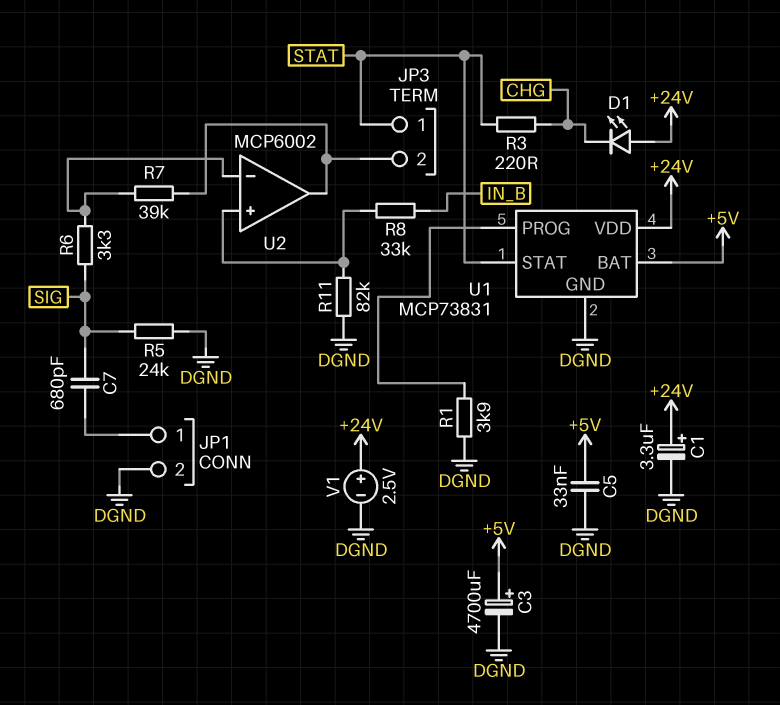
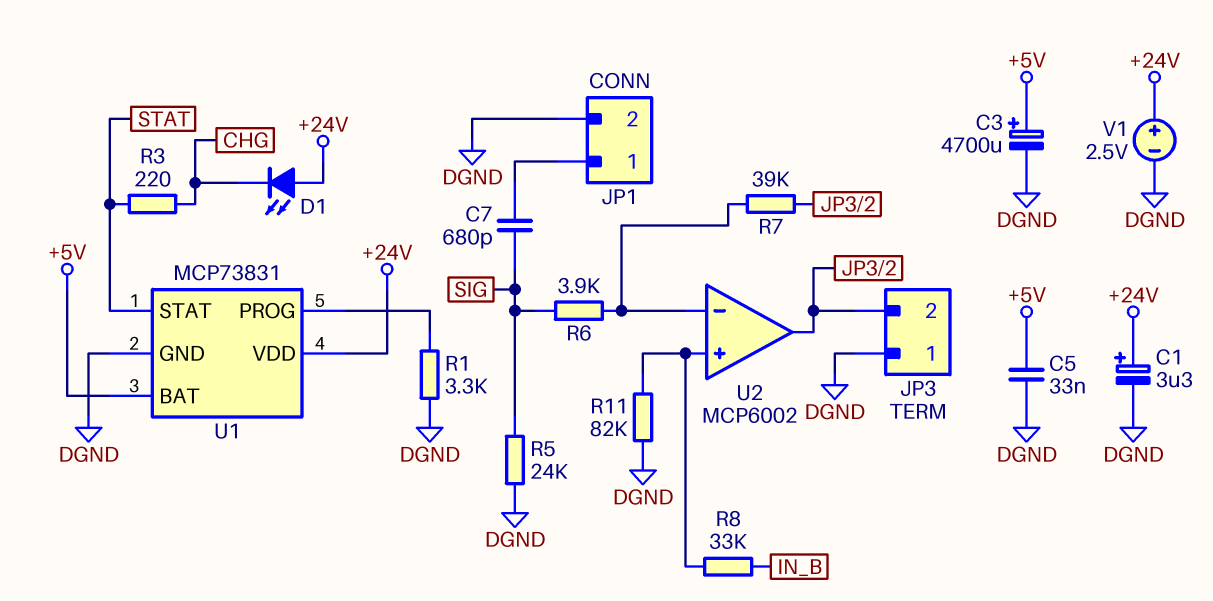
JP3 pin 1: STAT -> DGND
R1: 3.9k (DGND, U1/PROG) -> 3.3k (DGND, U1/PROG)
R6: 3.3k (SIG, U2/in-) -> 3.9k (SIG, U2/in-)

